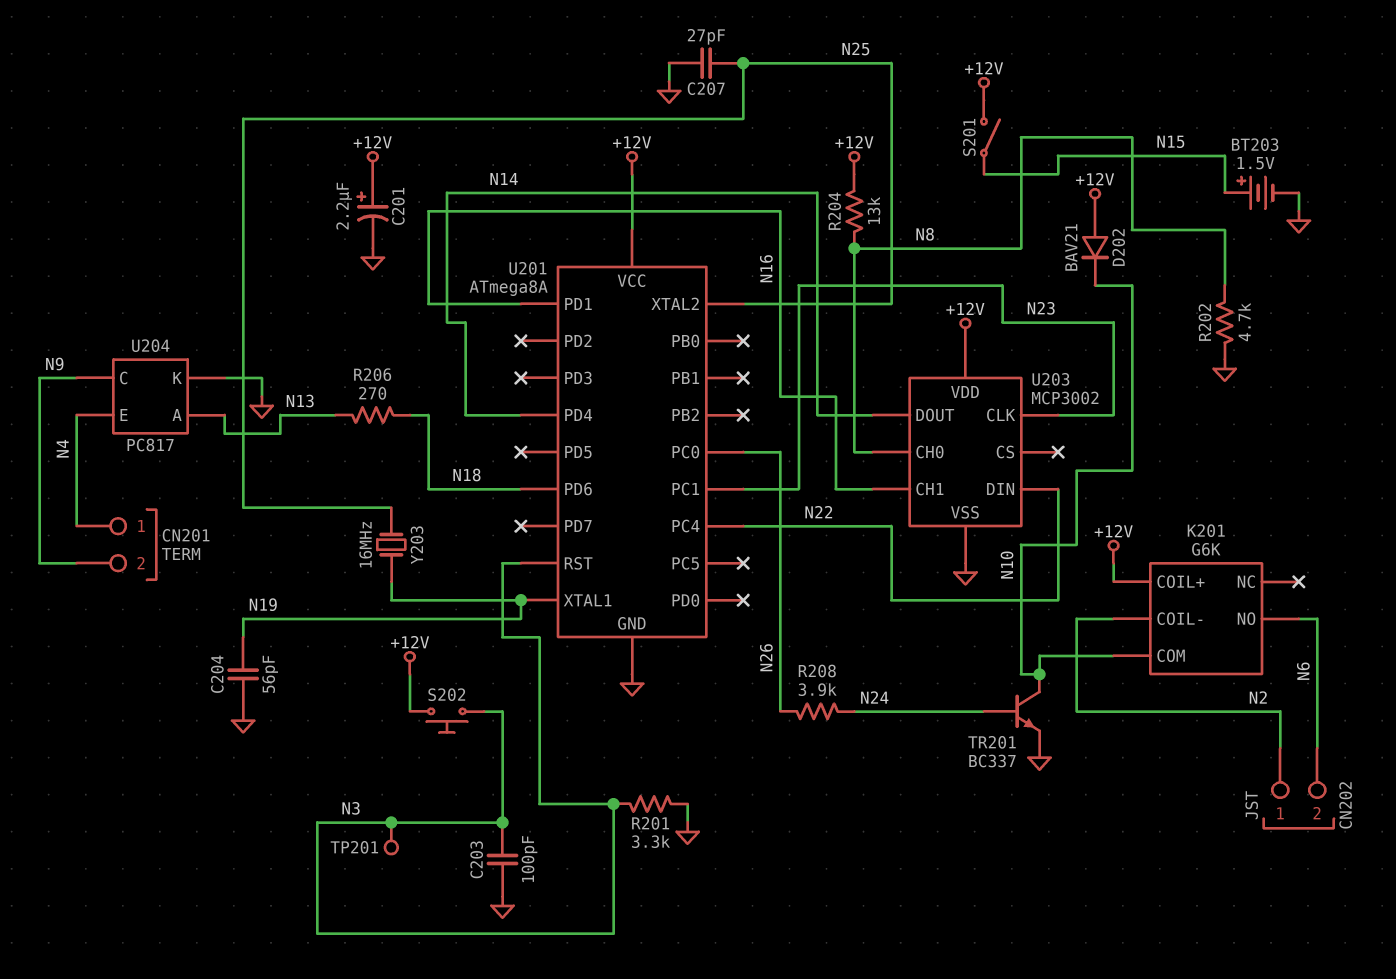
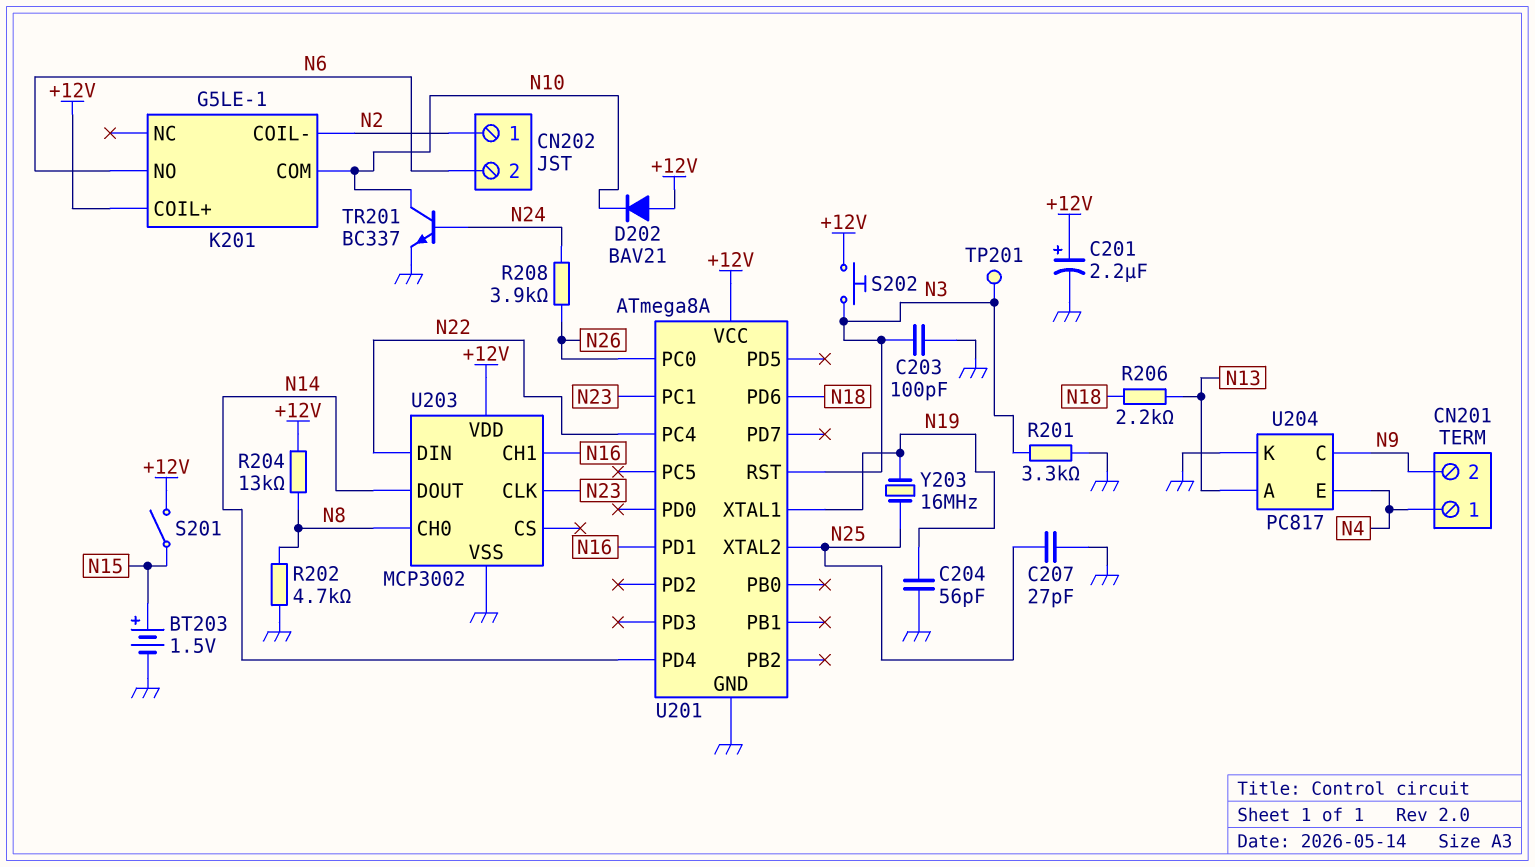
K201: G6K -> G5LE-1
R206: 270 (N13, N18) -> 2.2k (N13, N18)

